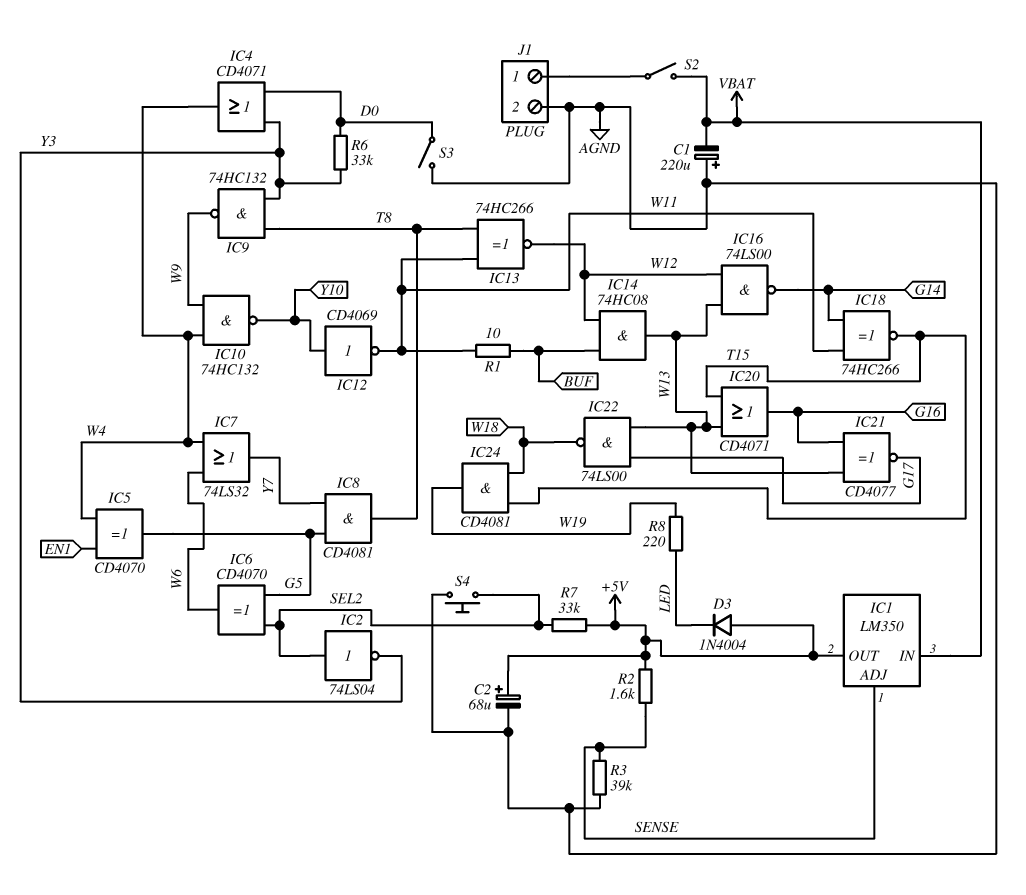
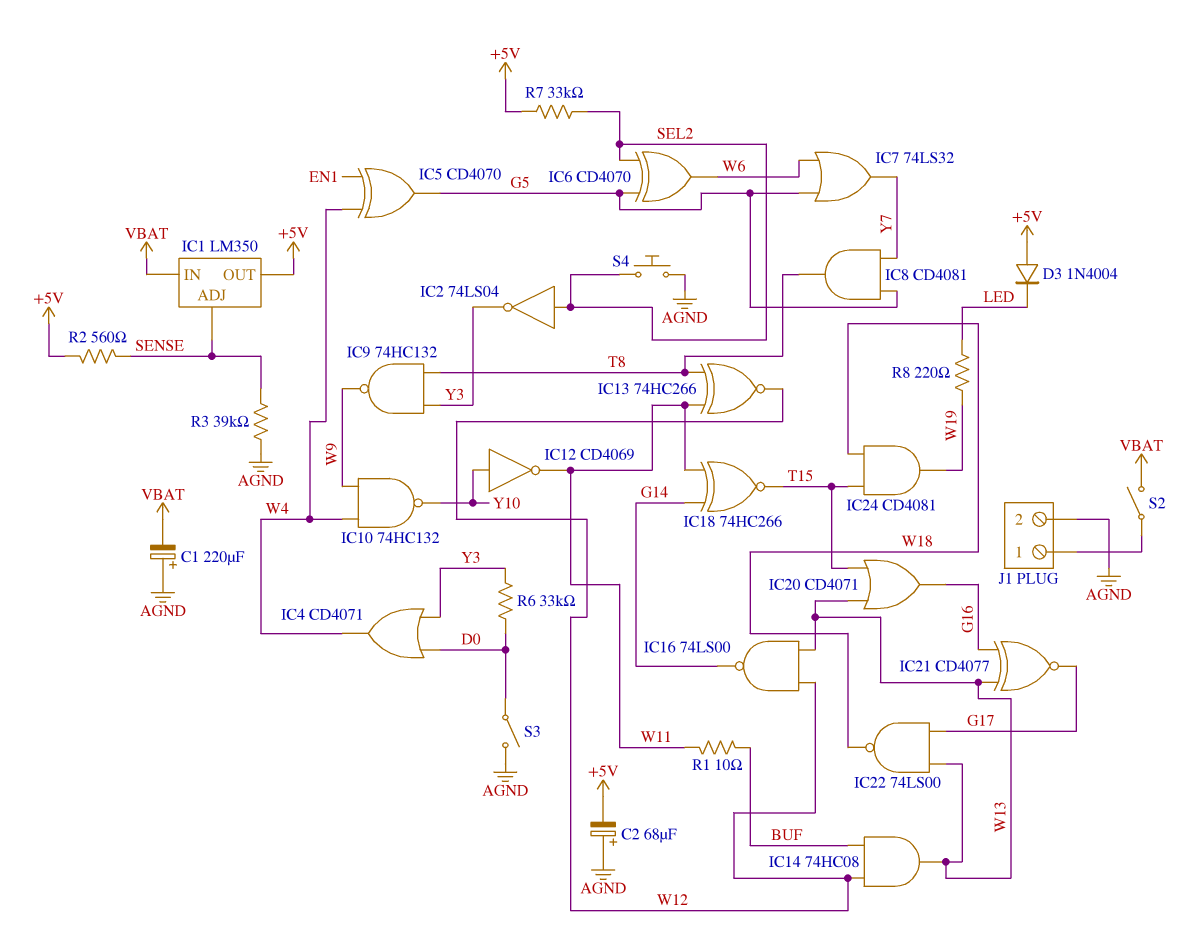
C2: 68uF (plus +5V, minus AGND) -> 68uF (plus AGND, minus +5V)
IC7: OR 74LS32 (in W4, in W6, out Y7) -> OR 74LS32 (in G5, in W6, out Y7)
R2: 1.6k (+5V, SENSE) -> 560 (+5V, SENSE)

